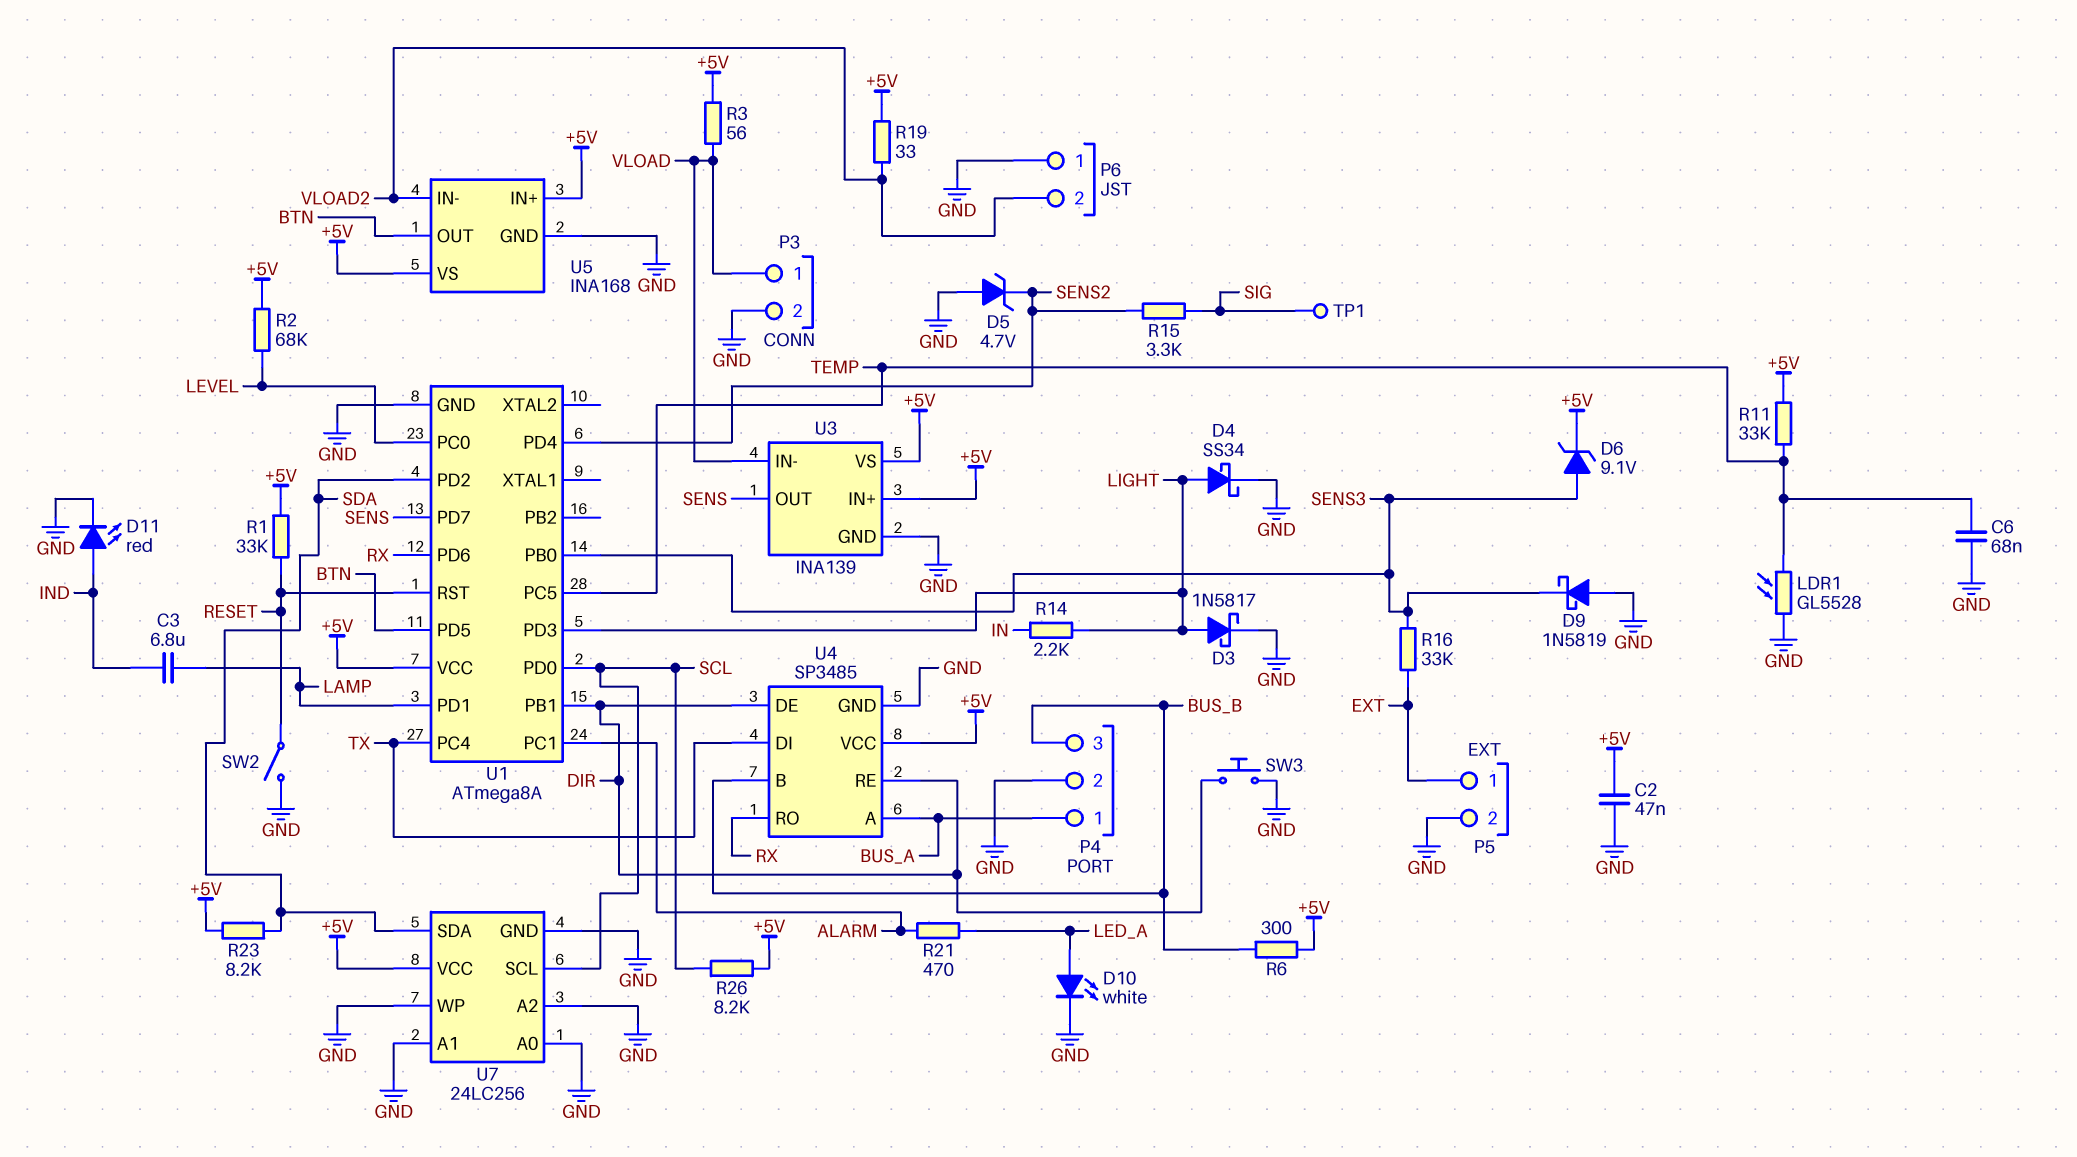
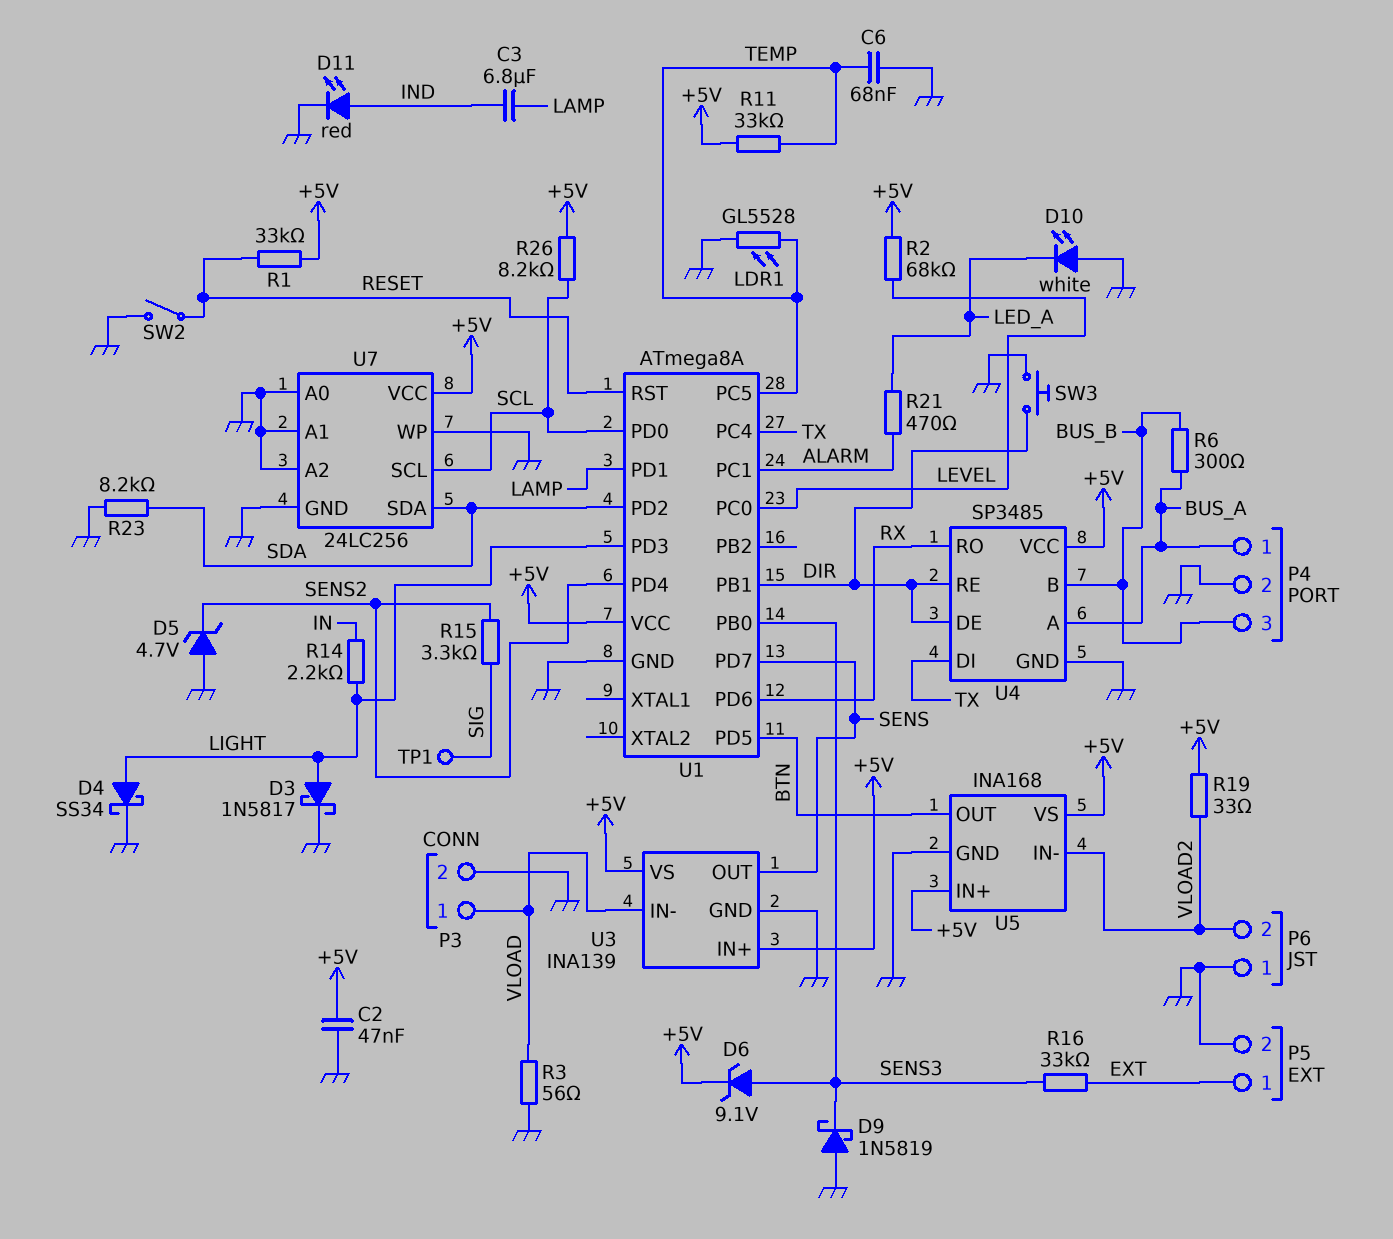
D10: LED white (A LED_A, K GND) -> LED white (A GND, K LED_A)
R3: 56 (+5V, VLOAD) -> 56 (GND, VLOAD)
R6: 300 (+5V, BUS_B) -> 300 (BUS_A, BUS_B)
R23: 8.2k (+5V, SDA) -> 8.2k (GND, SDA)

